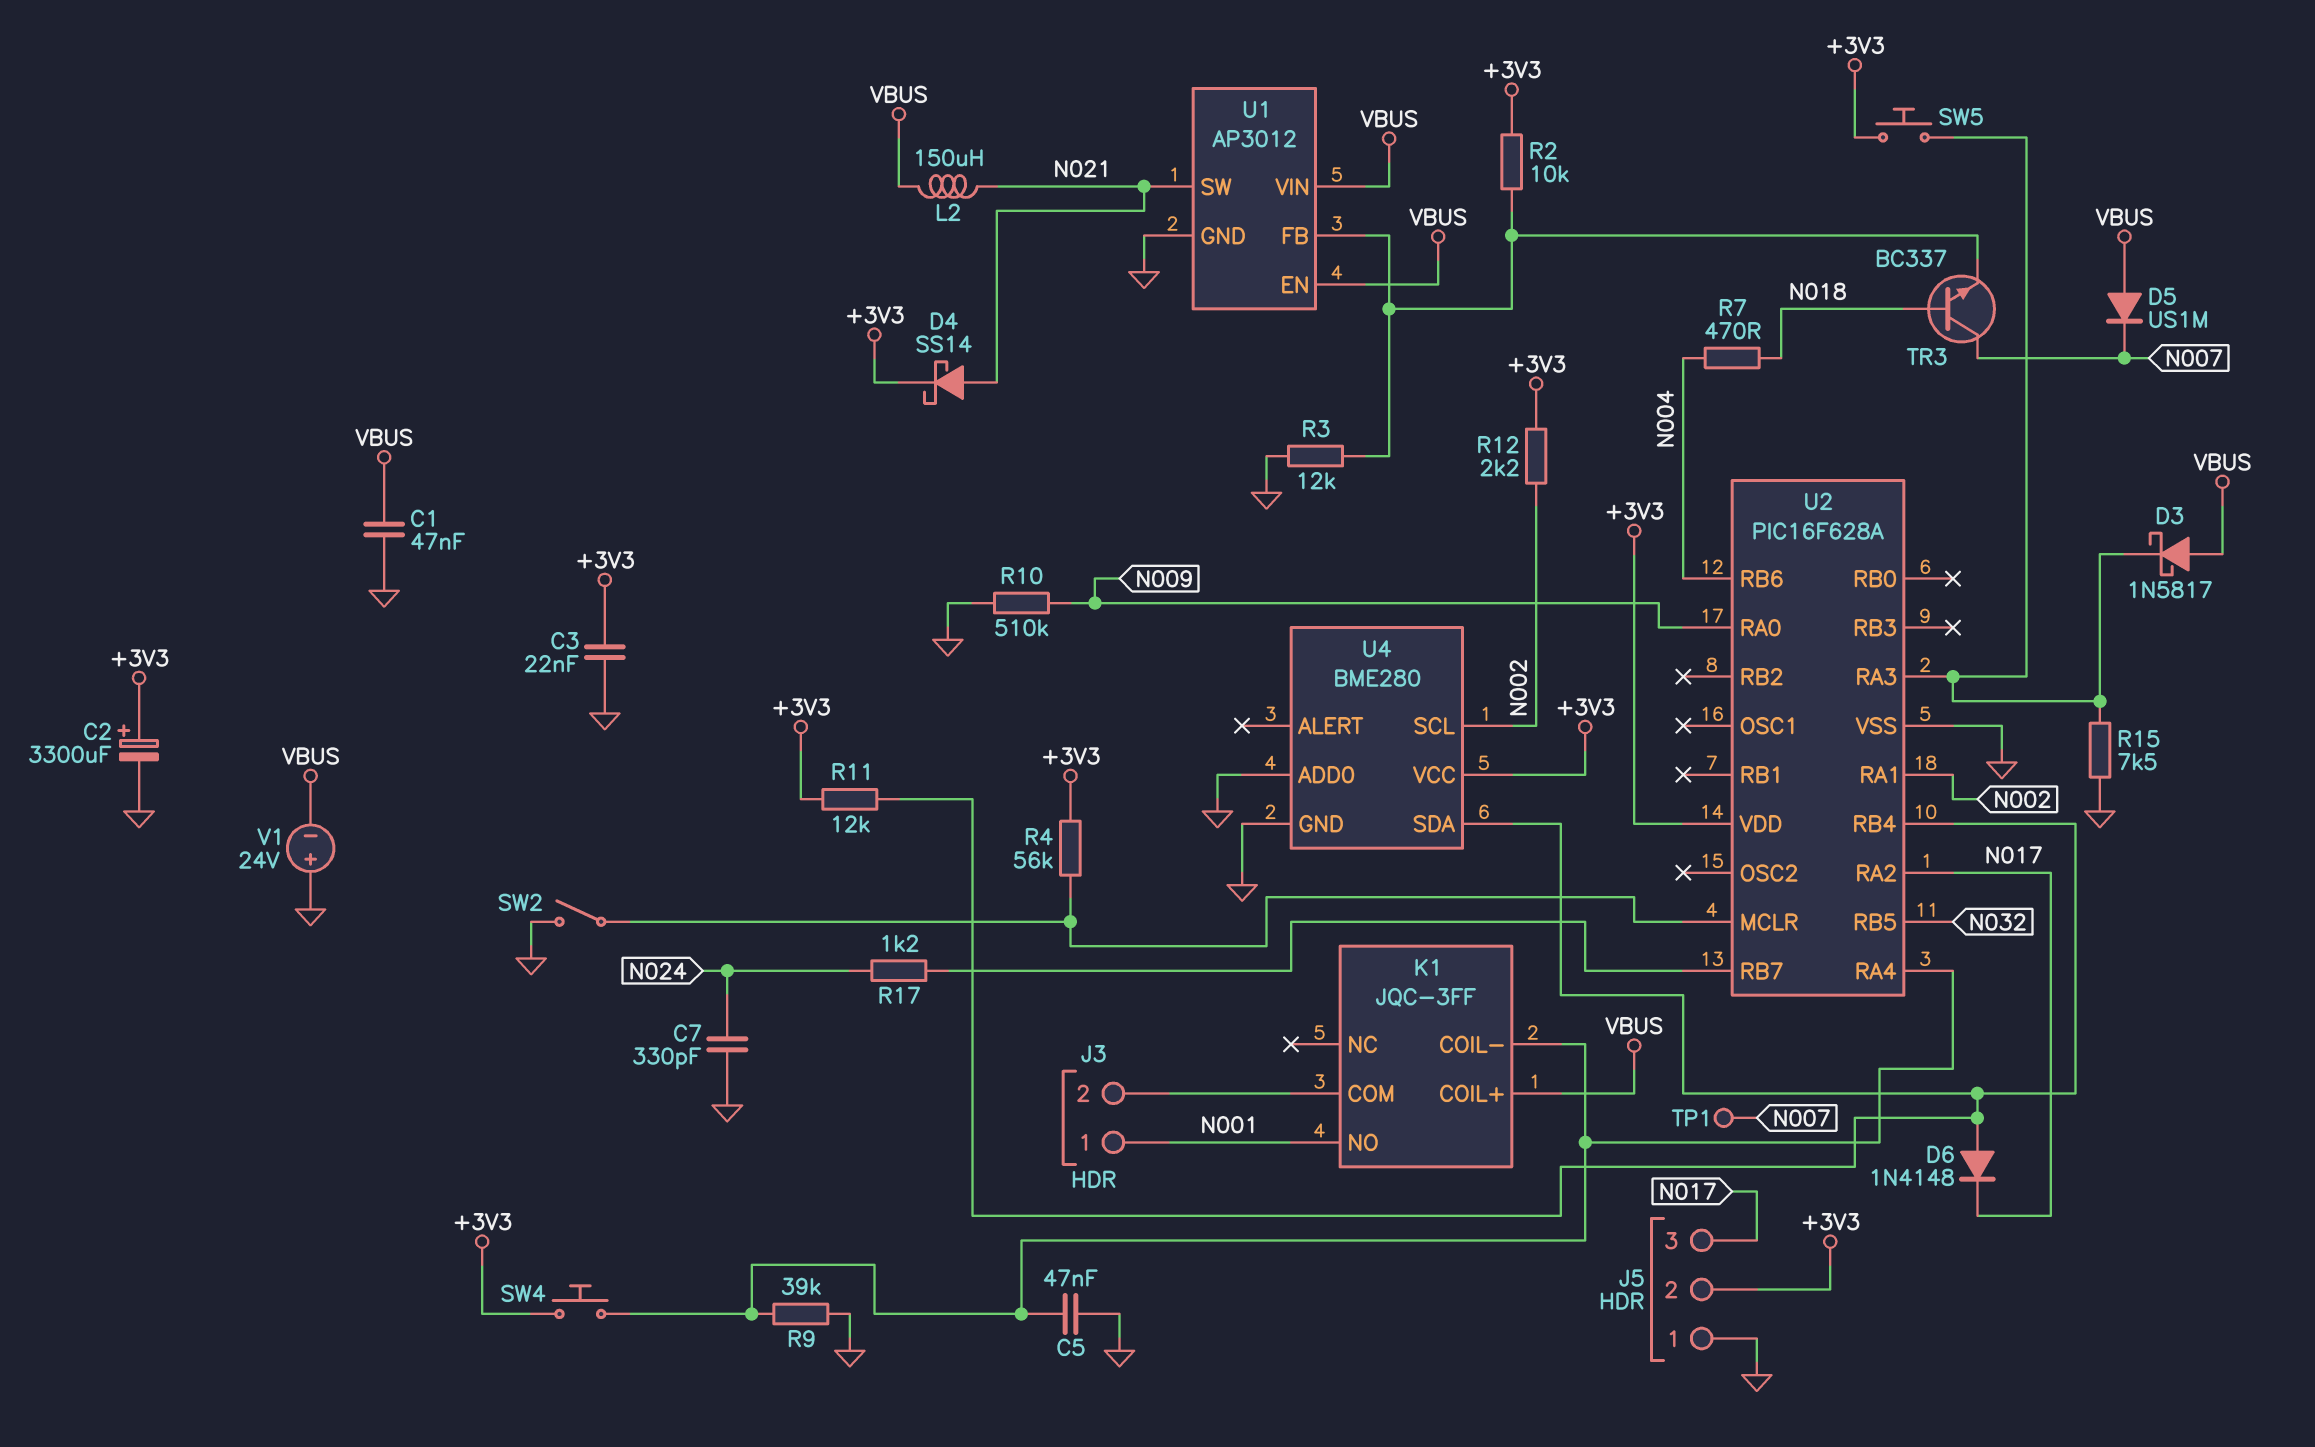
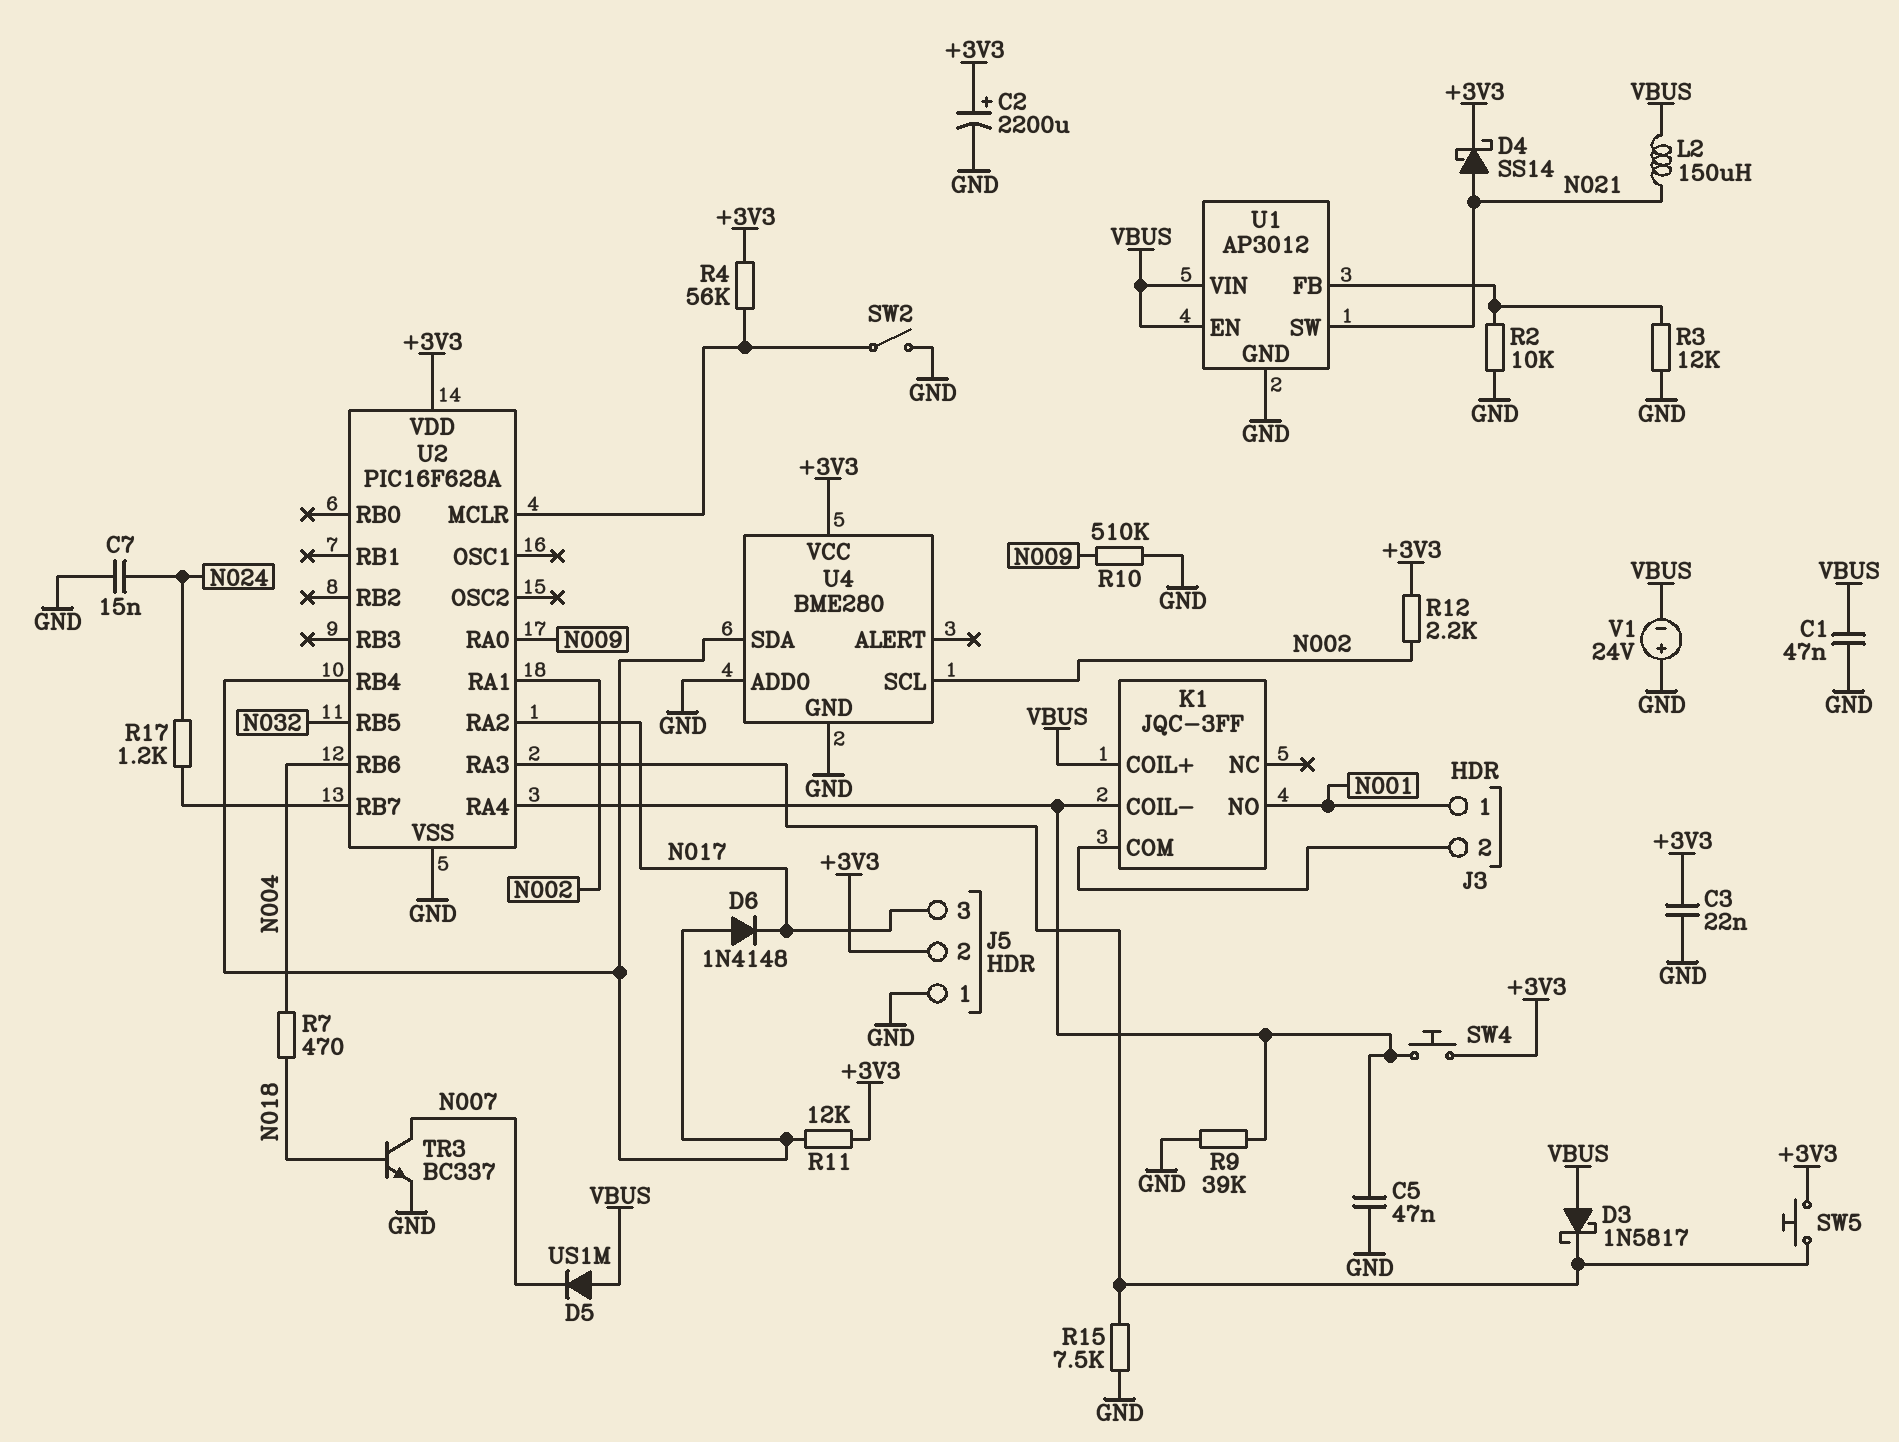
C2: 3300uF (plus +3V3, minus GND) -> 2200uF (plus +3V3, minus GND)
C7: 330pF (GND, N024) -> 15nF (GND, N024)
R2: 10k (+3V3, U1/FB) -> 10k (GND, U1/FB)
TP1: test point (N007) -> none
TR3: NPN BC337 (B N018, C N007, E U1/FB) -> NPN BC337 (B N018, C N007, E GND)

